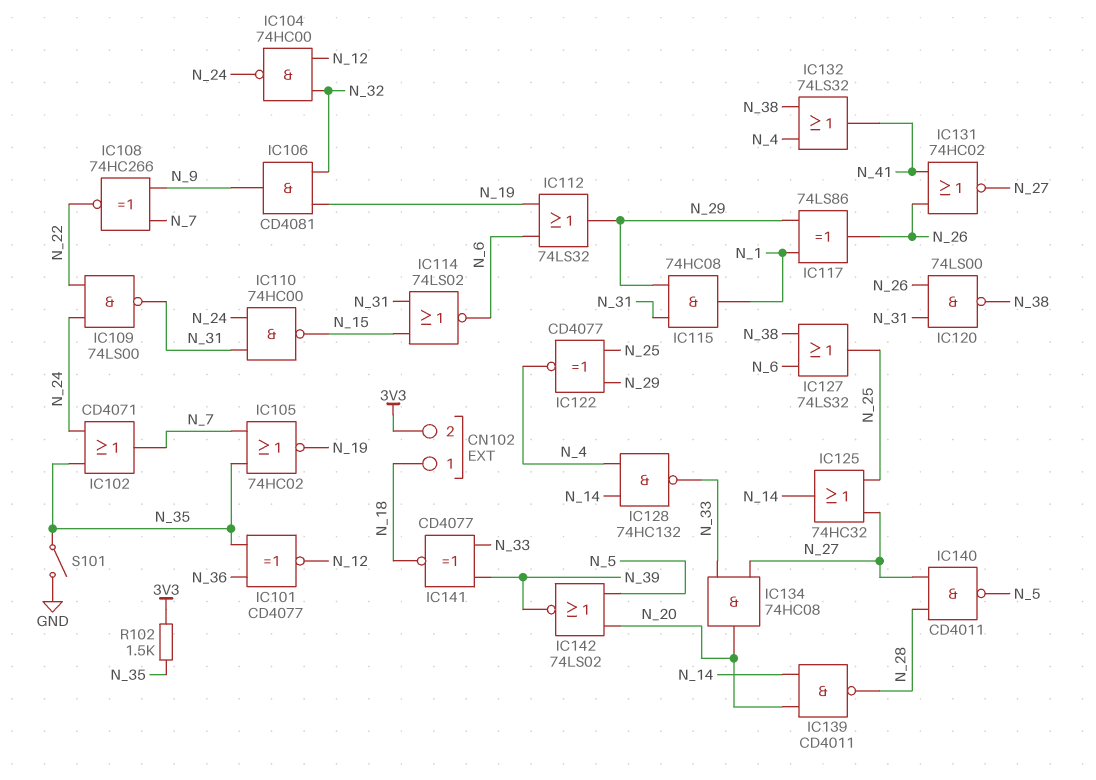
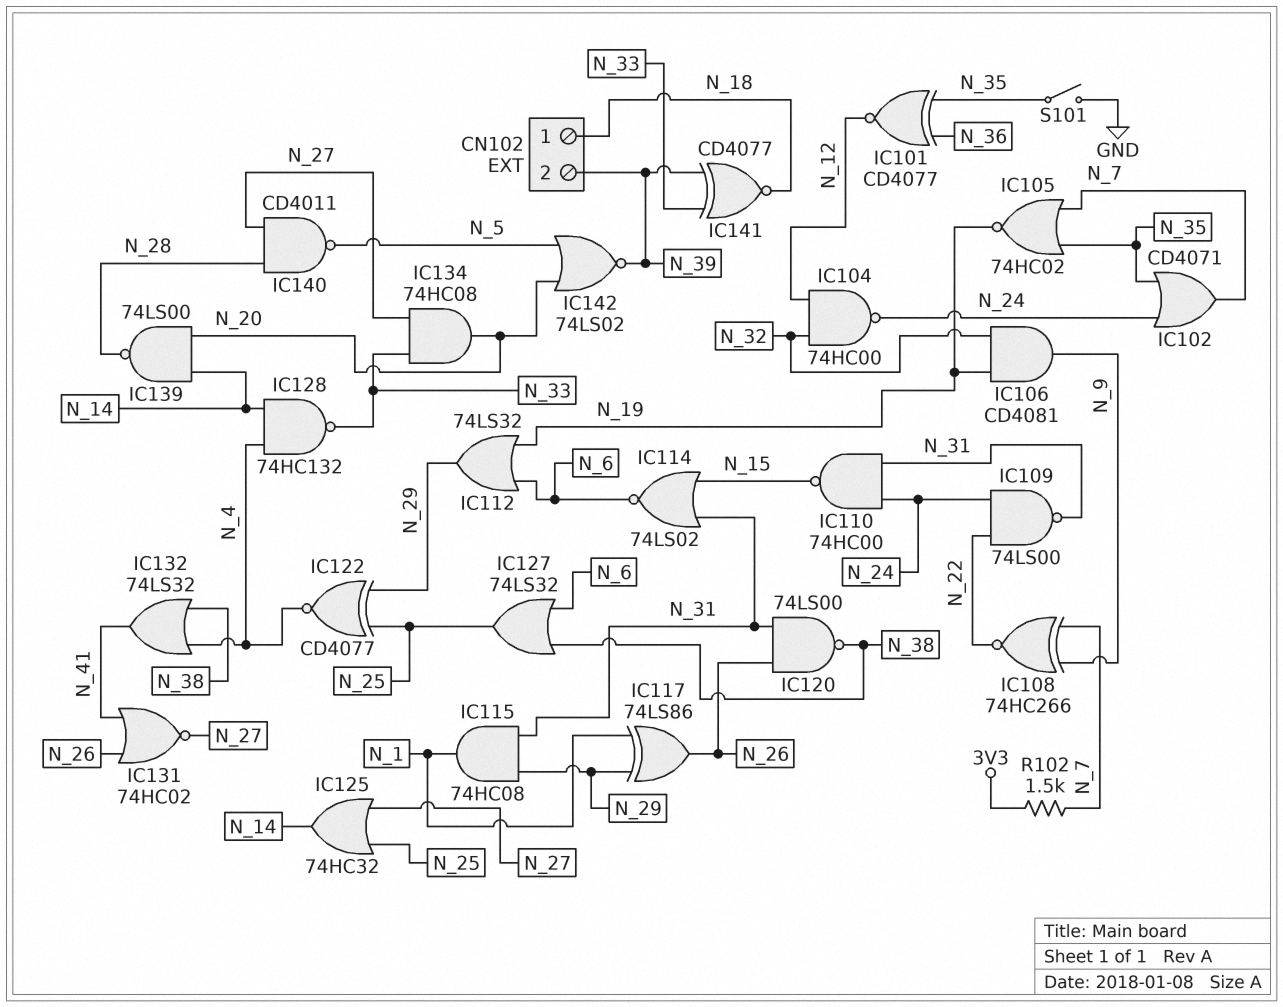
CN102 pin 2: 3V3 -> N_39
IC139: NAND CD4011 (in N_14, in N_20, out N_28) -> NAND 74LS00 (in N_14, in N_20, out N_28)
R102: 1.5k (3V3, N_35) -> 1.5k (3V3, N_7)

